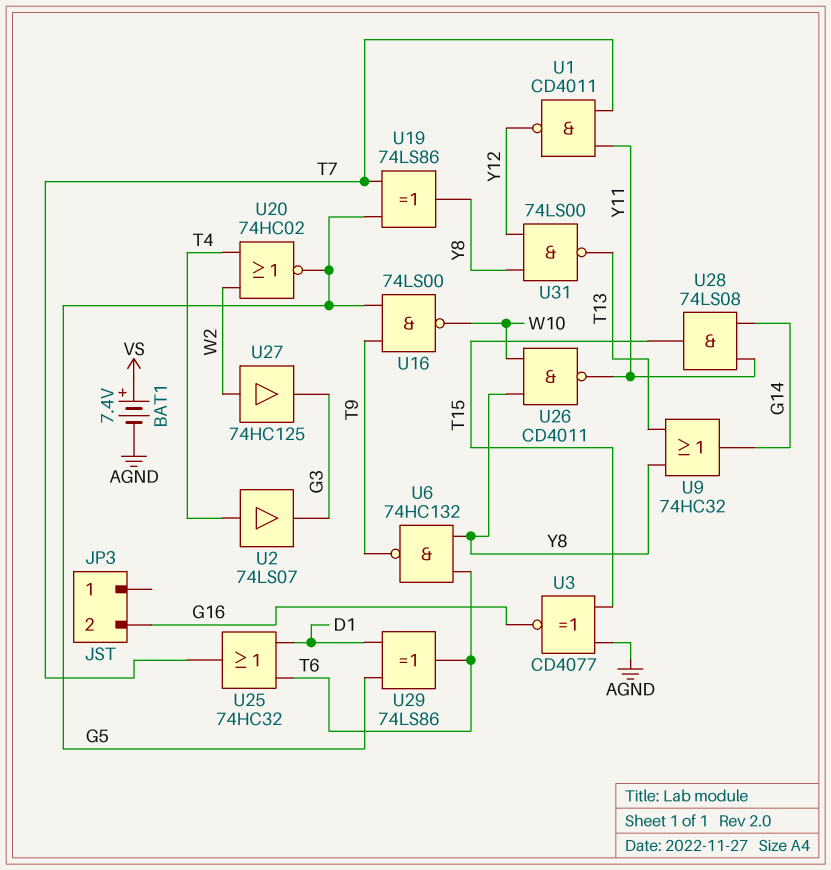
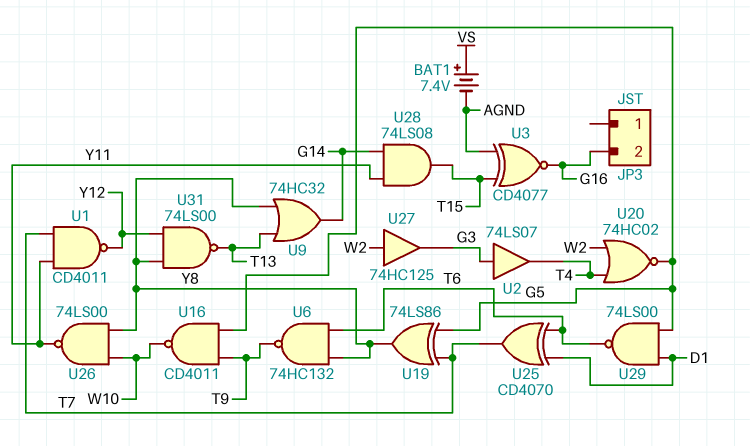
U2: buffer 74LS07 (in T4, out G3) -> buffer 74LS07 (in G3, out T4)
U16: NAND 74LS00 (in G5, in T9, out W10) -> NAND CD4011 (in G5, in T9, out W10)
U25: OR 74HC32 (in D1, in T6, out T7) -> XOR CD4070 (in D1, in T6, out T7)
U26: NAND CD4011 (in W10, in Y8, out Y11) -> NAND 74LS00 (in W10, in Y8, out Y11)
U29: XOR 74LS86 (in D1, in G5, out T6) -> NAND 74LS00 (in D1, in G5, out T6)

